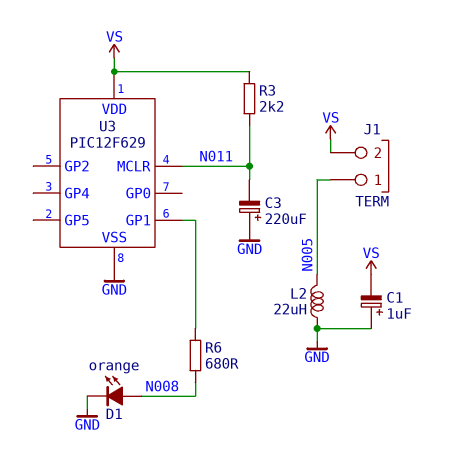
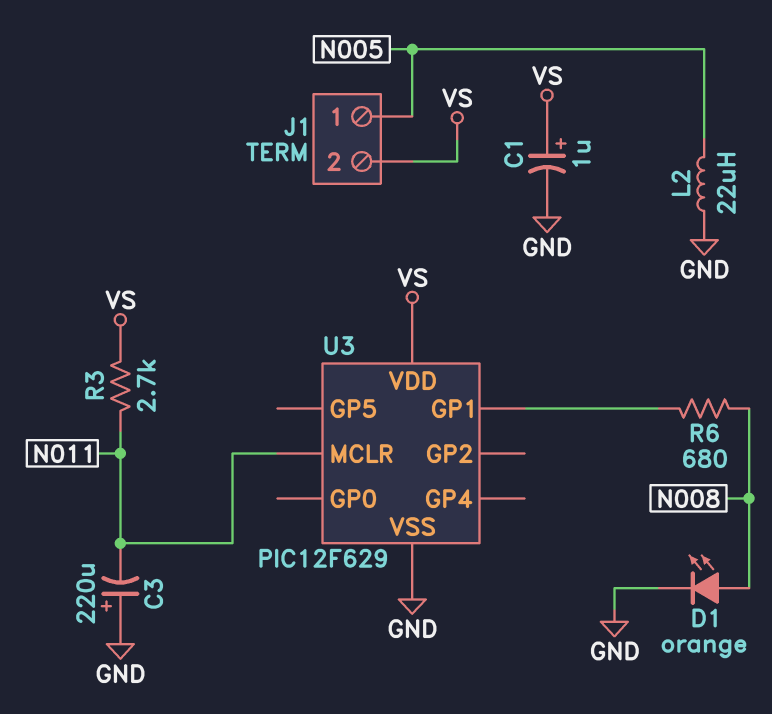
C1: 1uF (plus GND, minus VS) -> 1uF (plus VS, minus GND)
R3: 2.2k (N011, VS) -> 2.7k (N011, VS)

